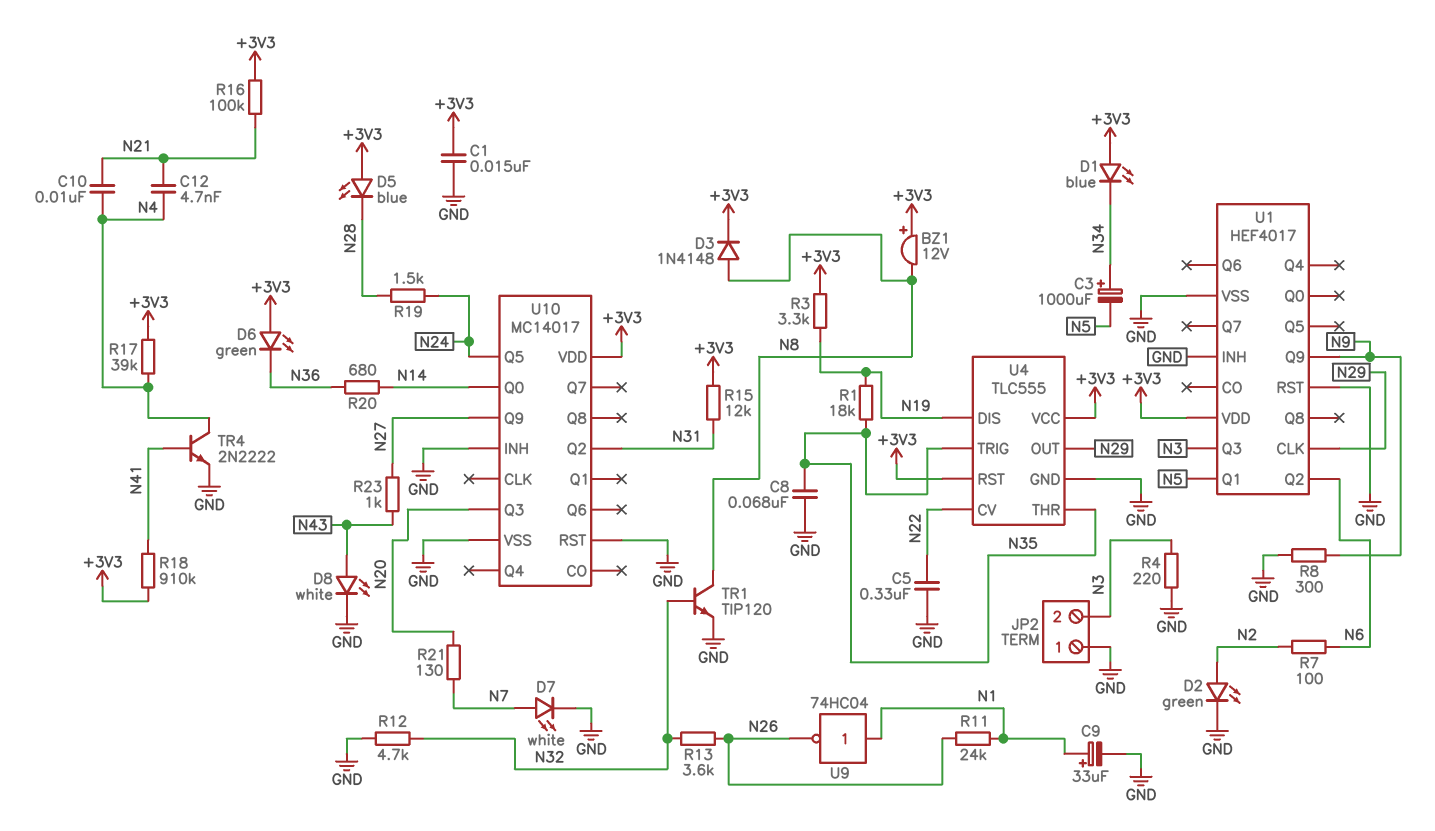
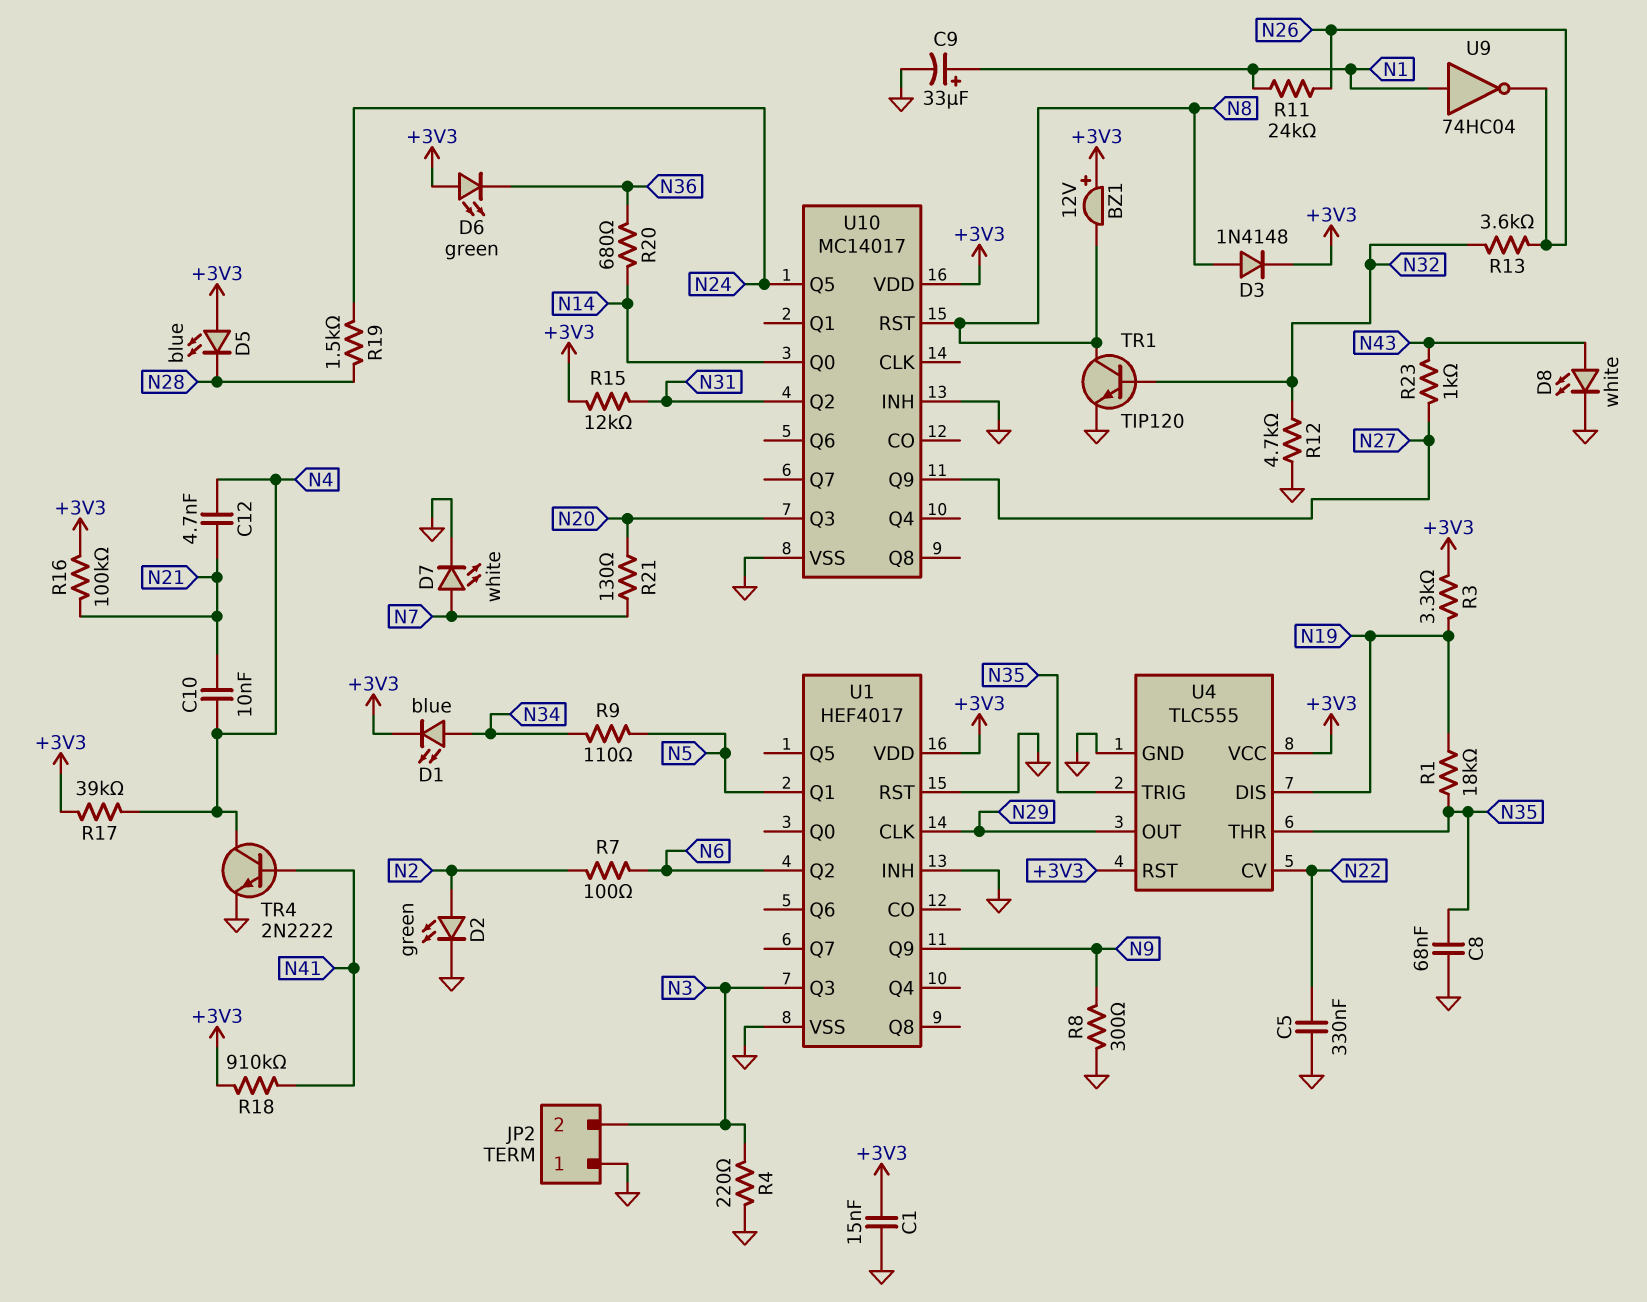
C3: 1000uF (plus N34, minus N5) -> none
D1: LED blue (A +3V3, K N34) -> LED blue (A N34, K +3V3)
R9: none -> 110 (N5, N34)
U10 pin RST: GND -> N8

